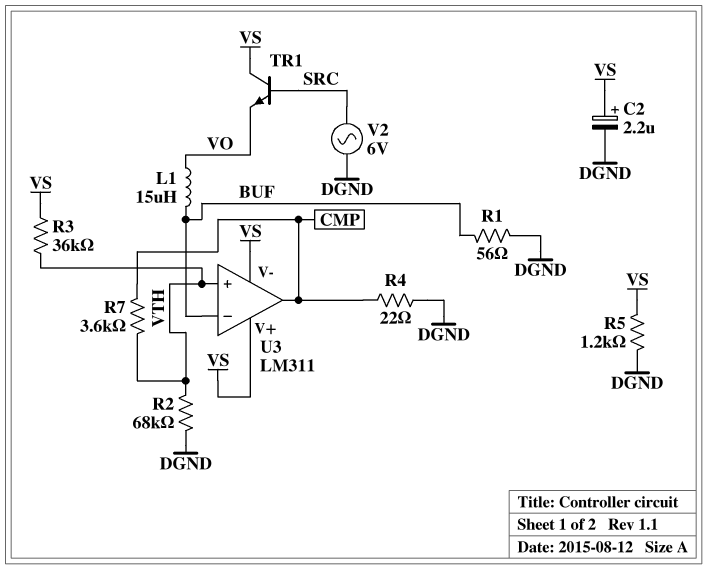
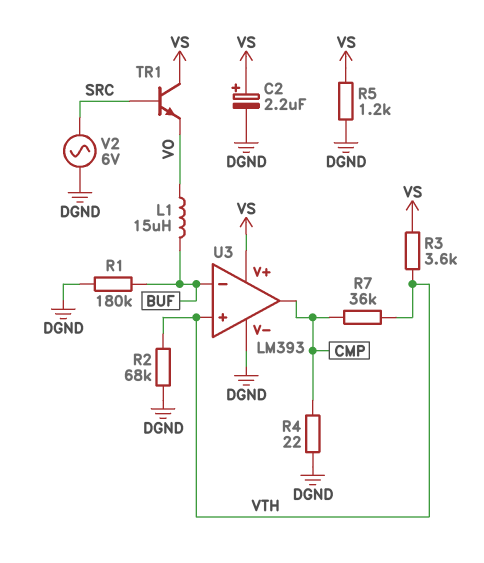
R1: 56 (BUF, DGND) -> 180k (BUF, DGND)
R3: 36k (VS, VTH) -> 3.6k (VS, VTH)
R7: 3.6k (CMP, VTH) -> 36k (CMP, VTH)
U3: LM311 -> LM393
U3 pin V-: VS -> DGND

